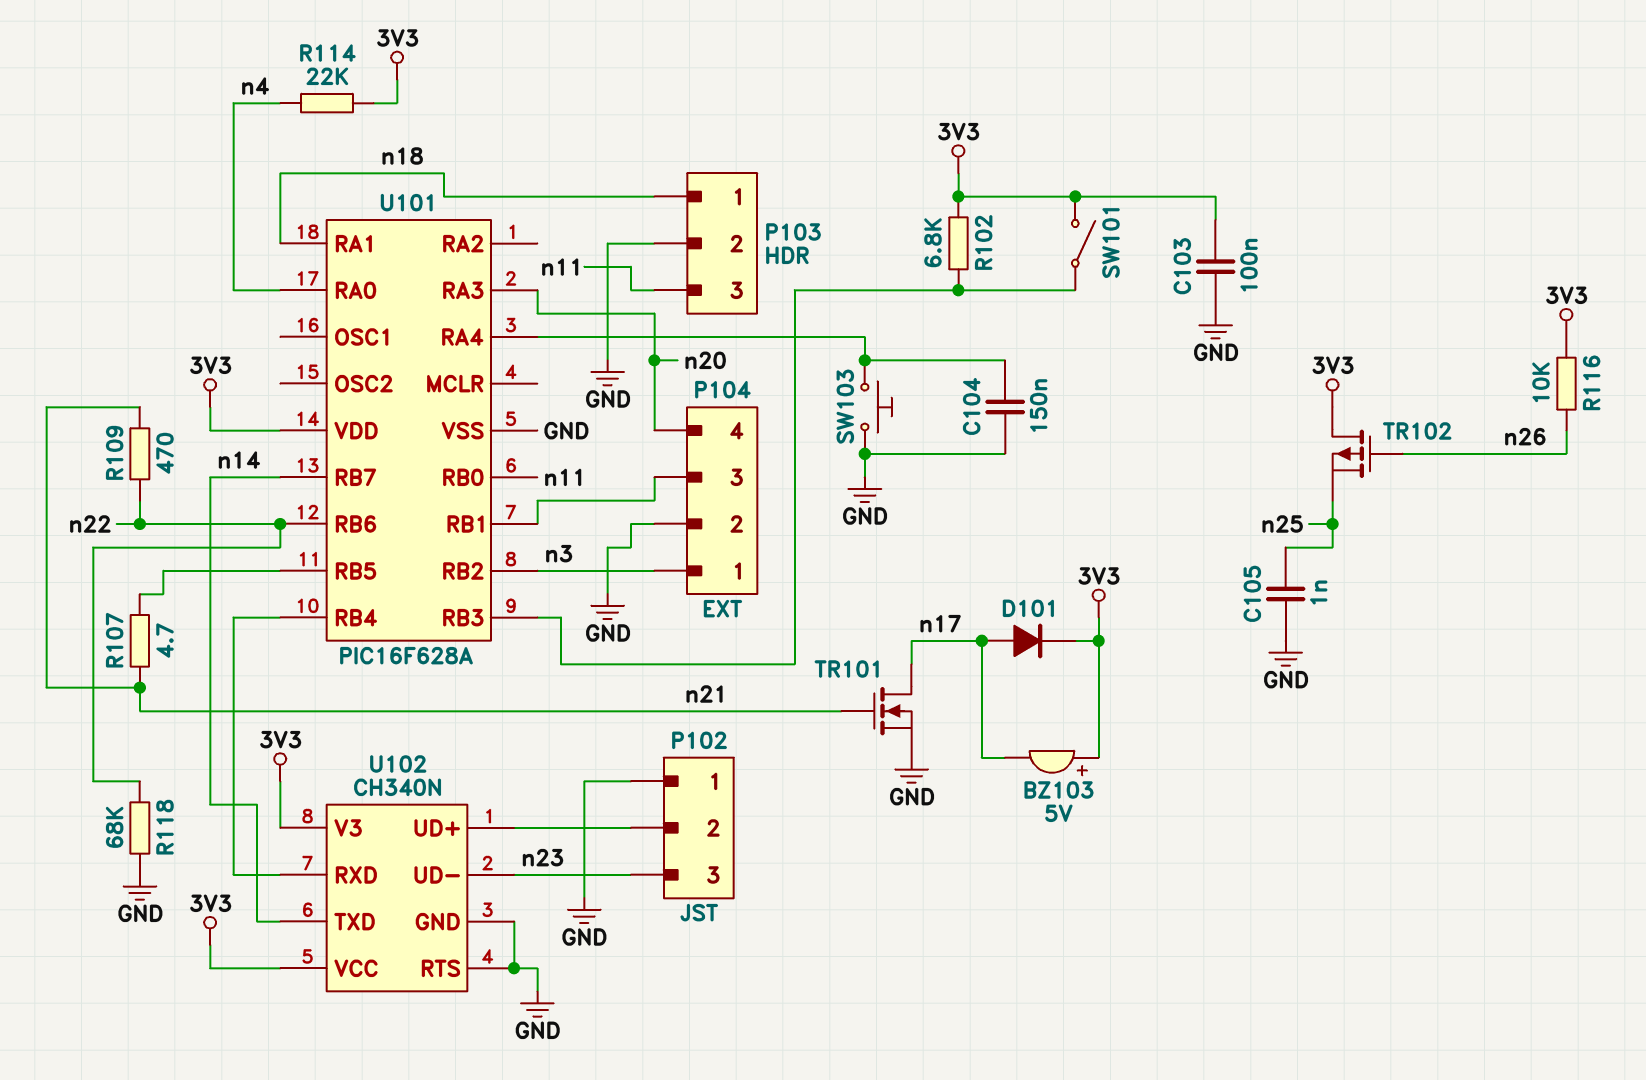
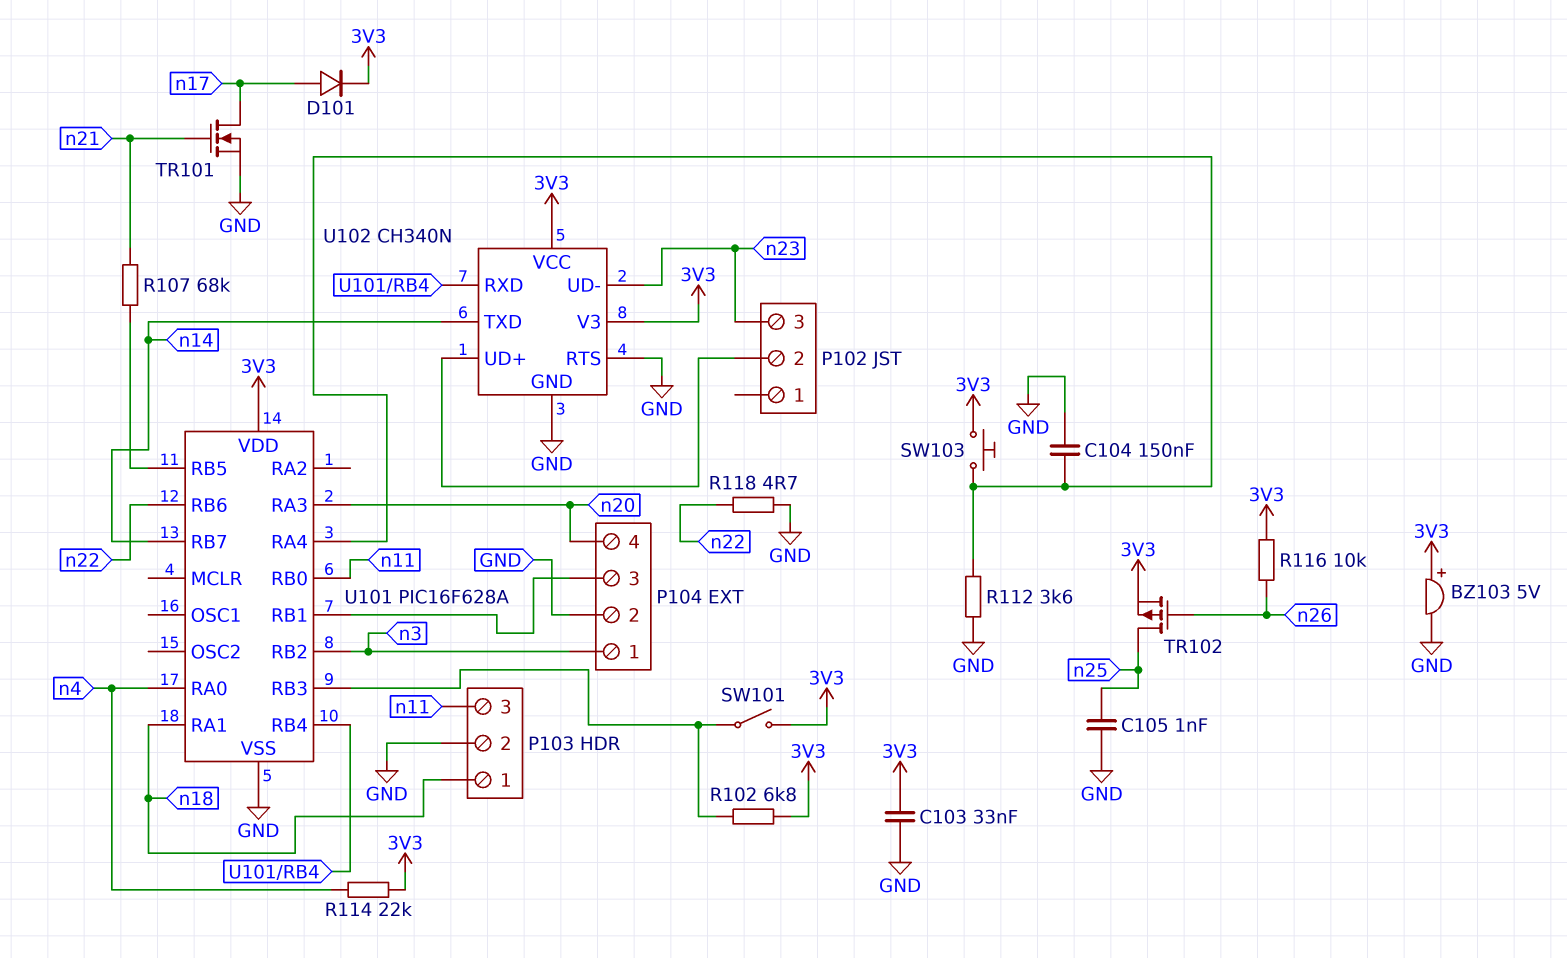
BZ103: buzzer 5V (plus 3V3, minus n17) -> buzzer 5V (plus 3V3, minus GND)
C103: 100nF (3V3, GND) -> 33nF (3V3, GND)
P102 pin 1: GND -> none
R107: 4.7 (U101/RB5, n21) -> 68k (U101/RB5, n21)
R109: 470 (n21, n22) -> none
R112: none -> 3.6k (GND, U101/RA4)
R118: 68k (GND, n22) -> 4.7 (GND, n22)
SW103: button (GND, U101/RA4) -> button (3V3, U101/RA4)
TR102: PMOS (G n26, D 3V3, S n25) -> PMOS (G n26, D n25, S 3V3)

